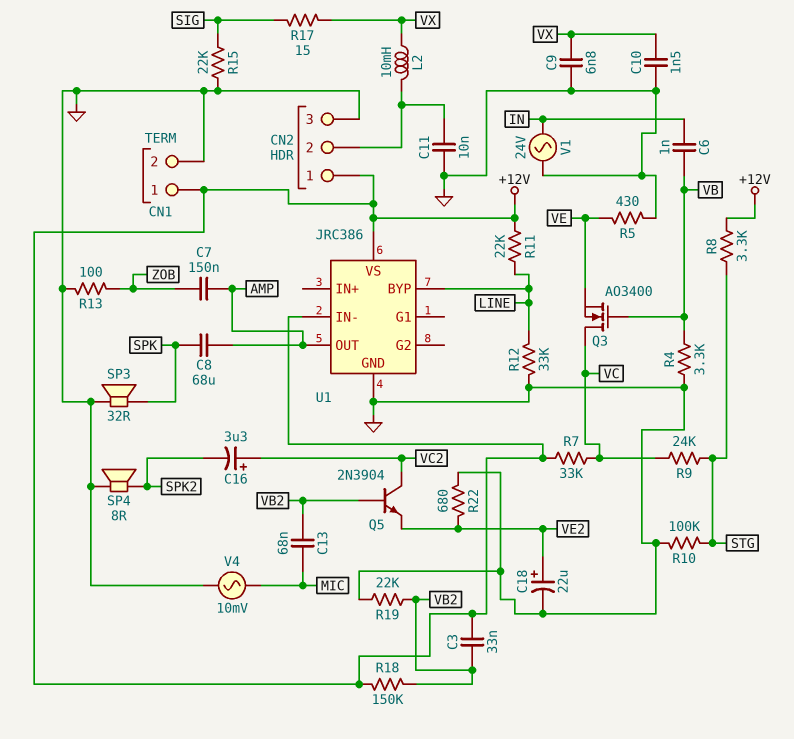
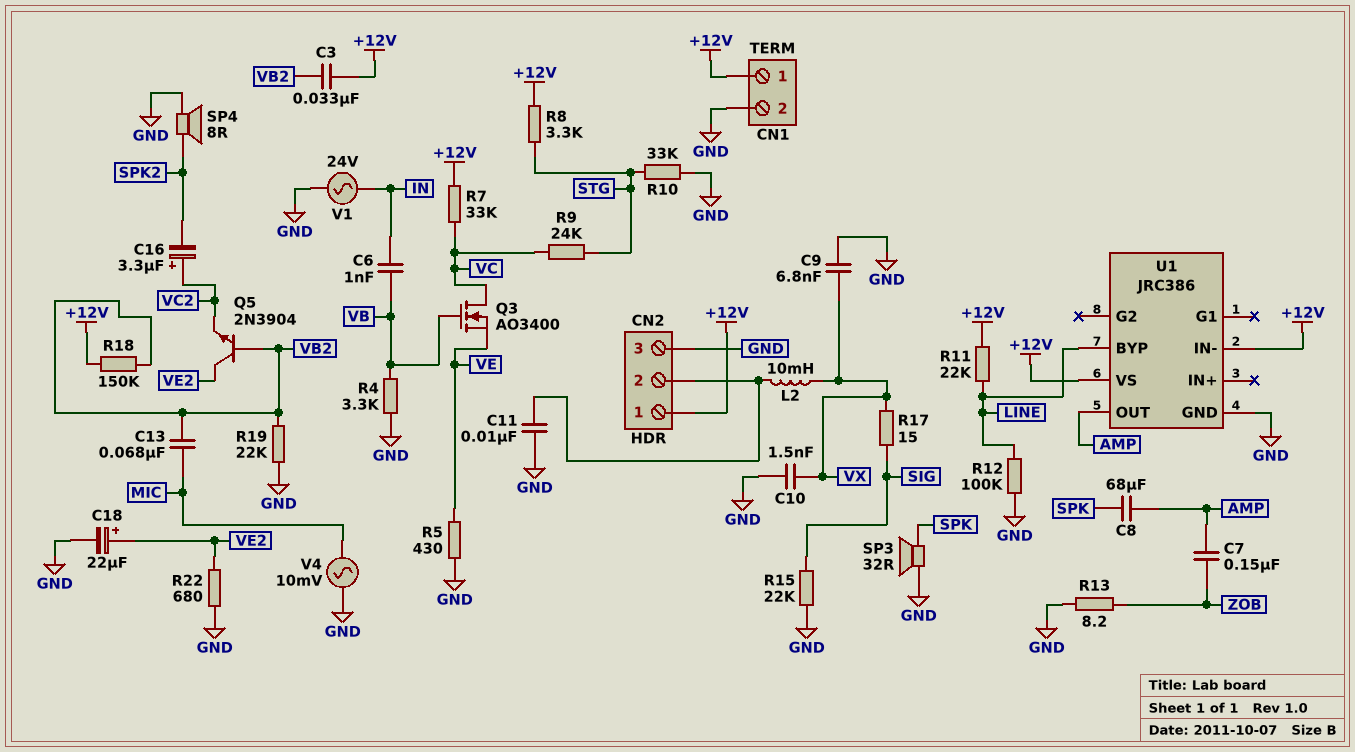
Q5: NPN 2N3904 (B VB2, C VC2, E VE2) -> NPN 2N3904 (B VB2, C VE2, E VC2)
R10: 100k (GND, STG) -> 33k (GND, STG)
R12: 33k (GND, LINE) -> 100k (GND, LINE)
R13: 100 (GND, ZOB) -> 8.2 (GND, ZOB)

